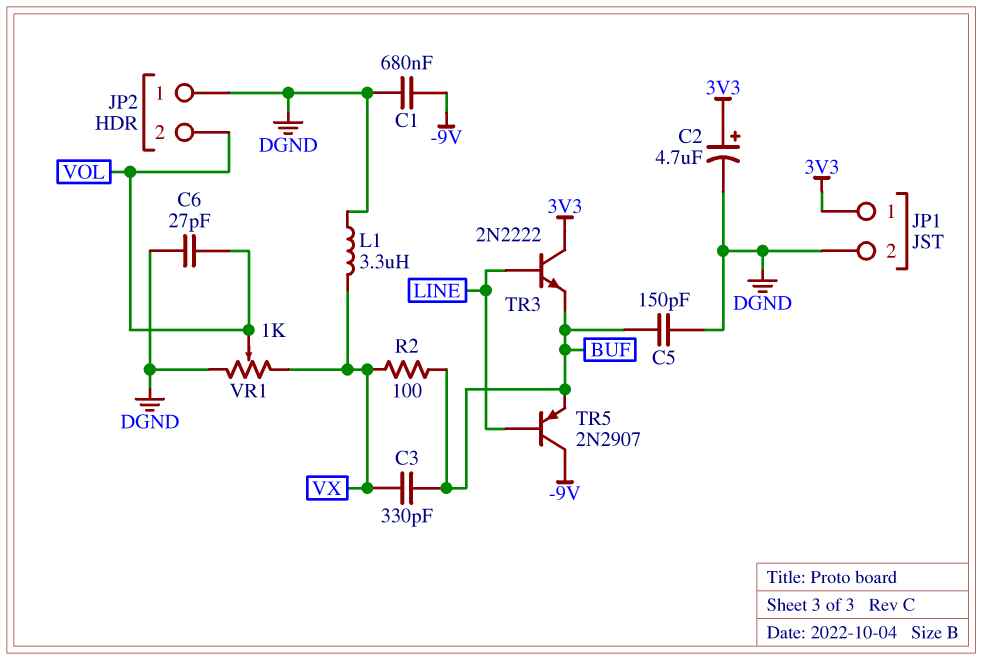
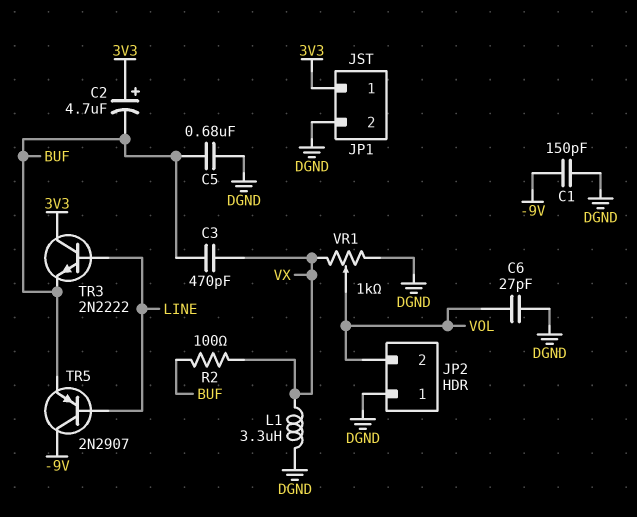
C1: 680nF (-9V, DGND) -> 150pF (-9V, DGND)
C2: 4.7uF (plus 3V3, minus DGND) -> 4.7uF (plus 3V3, minus BUF)
C3: 330pF (BUF, VX) -> 470pF (BUF, VX)
C5: 150pF (BUF, DGND) -> 680nF (BUF, DGND)

